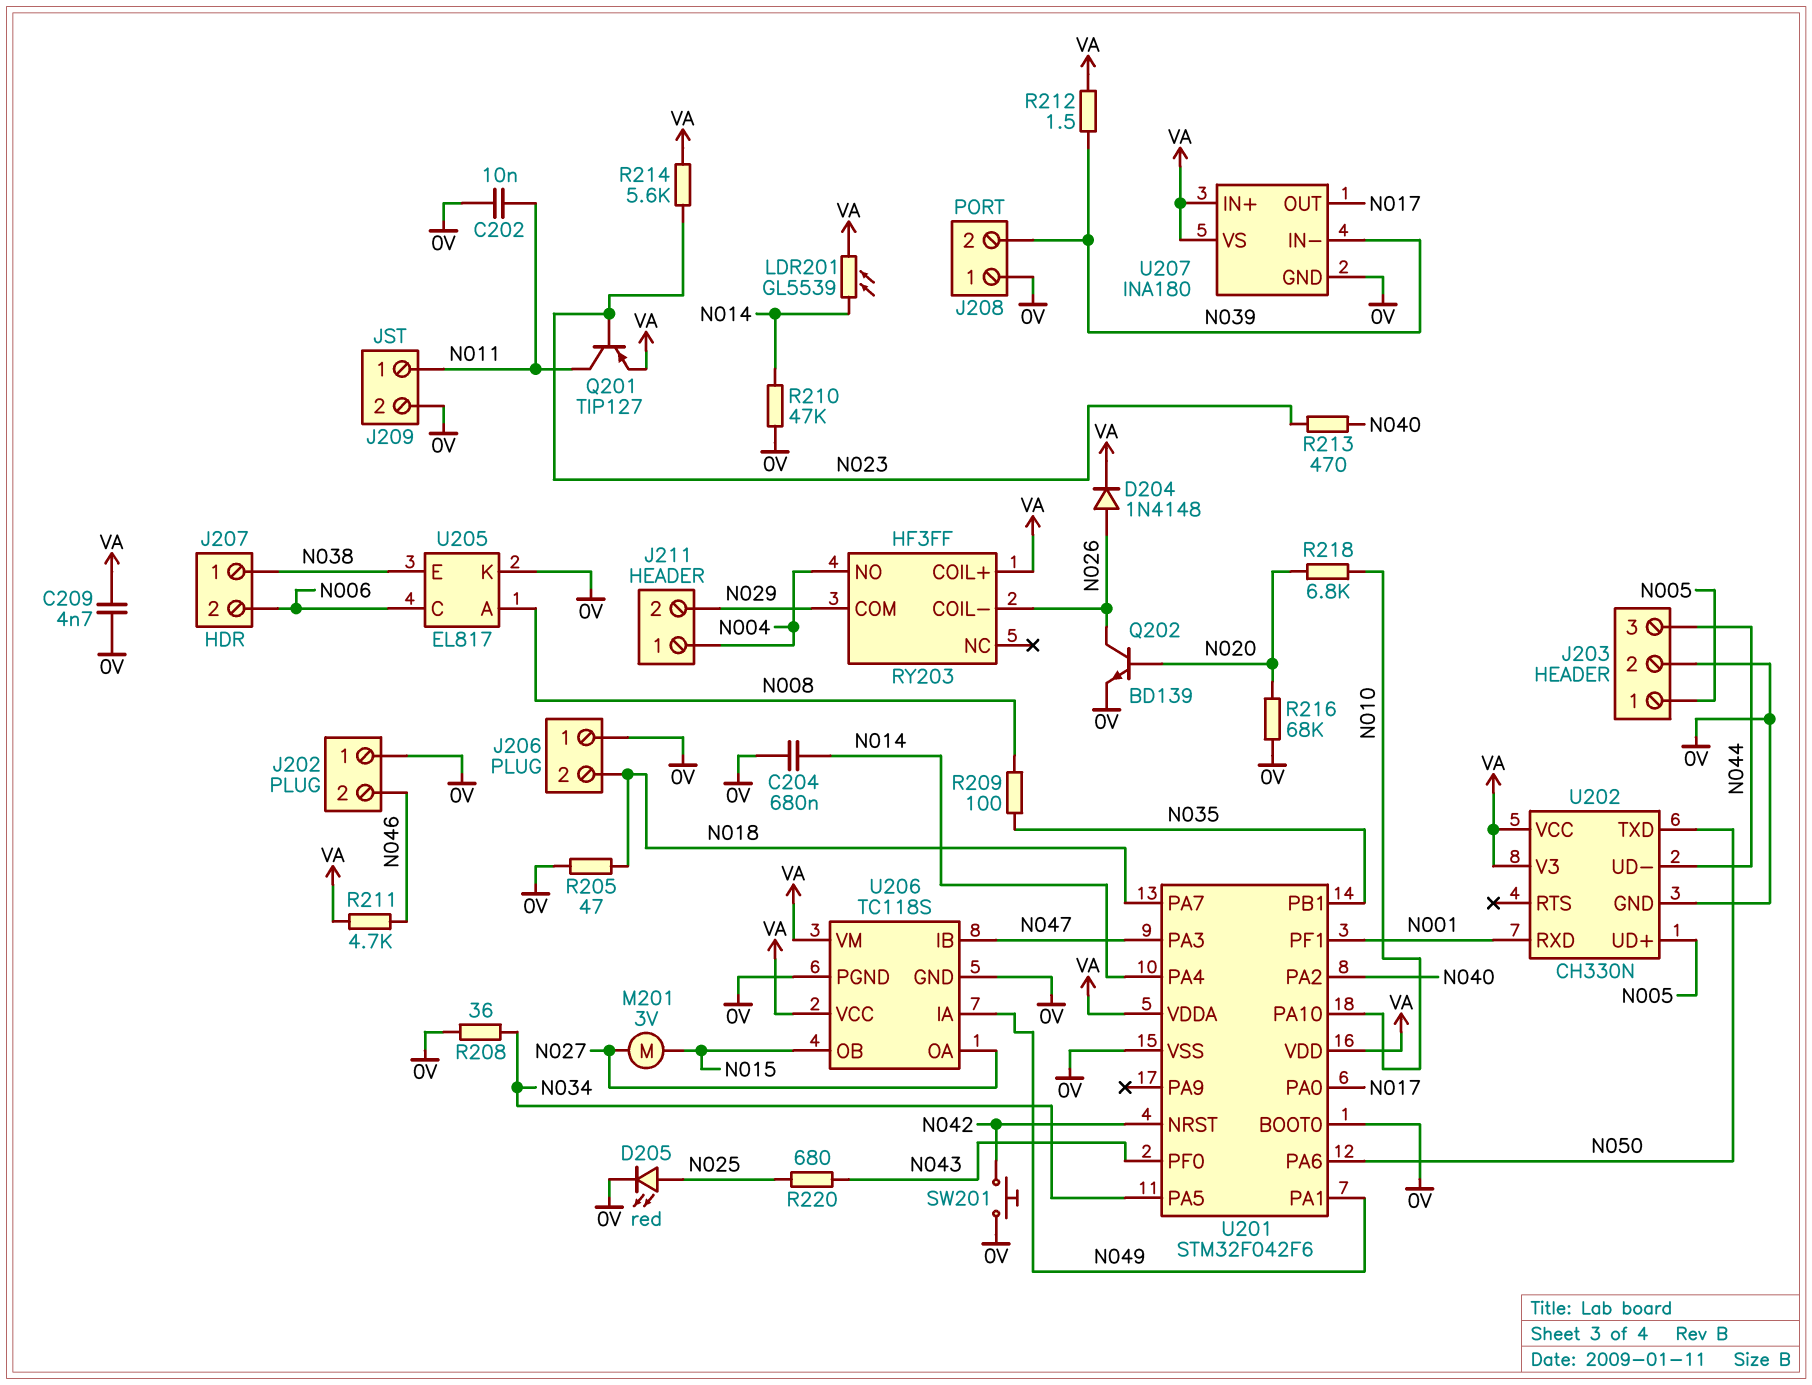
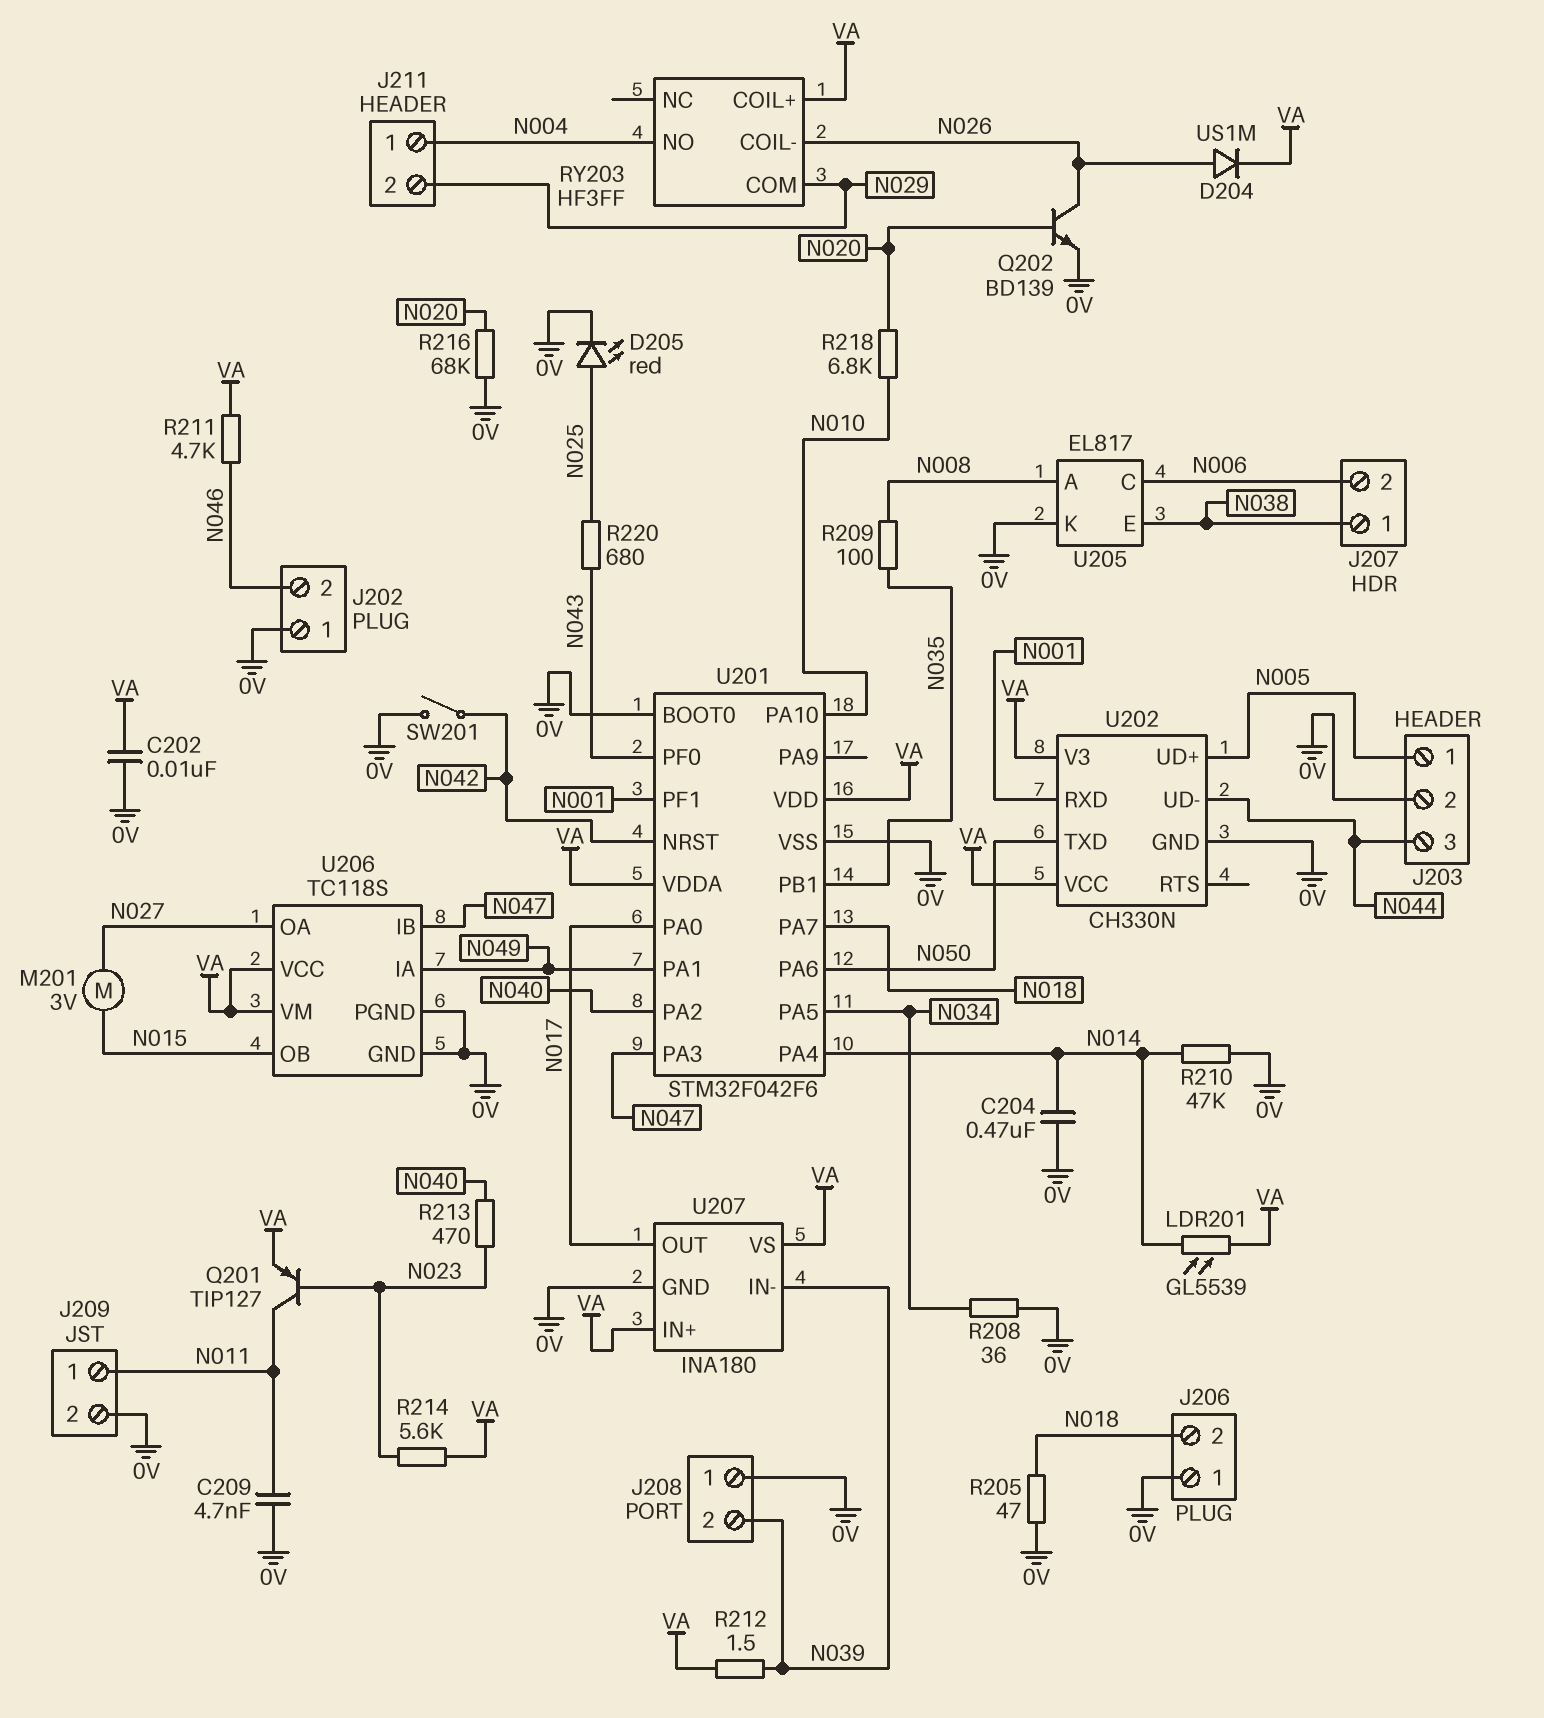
C202: 10nF (0V, N011) -> 10nF (0V, VA)
C204: 680nF (0V, N014) -> 470nF (0V, N014)
C209: 4.7nF (0V, VA) -> 4.7nF (0V, N011)
D204: diode 1N4148 (A N026, K VA) -> diode US1M (A N026, K VA)
SW201: button (0V, N042) -> switch (0V, N042)

